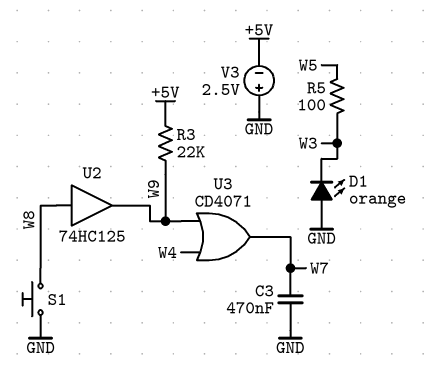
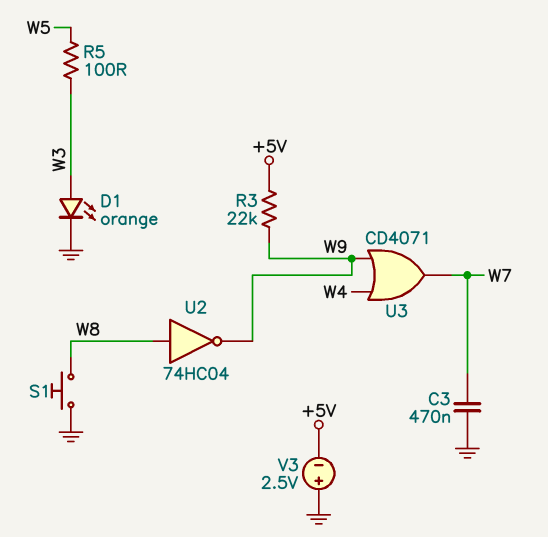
D1: LED orange (A GND, K W3) -> LED orange (A W3, K GND)
U2: buffer 74HC125 (in W8, out W9) -> NOT 74HC04 (in W8, out W9)

